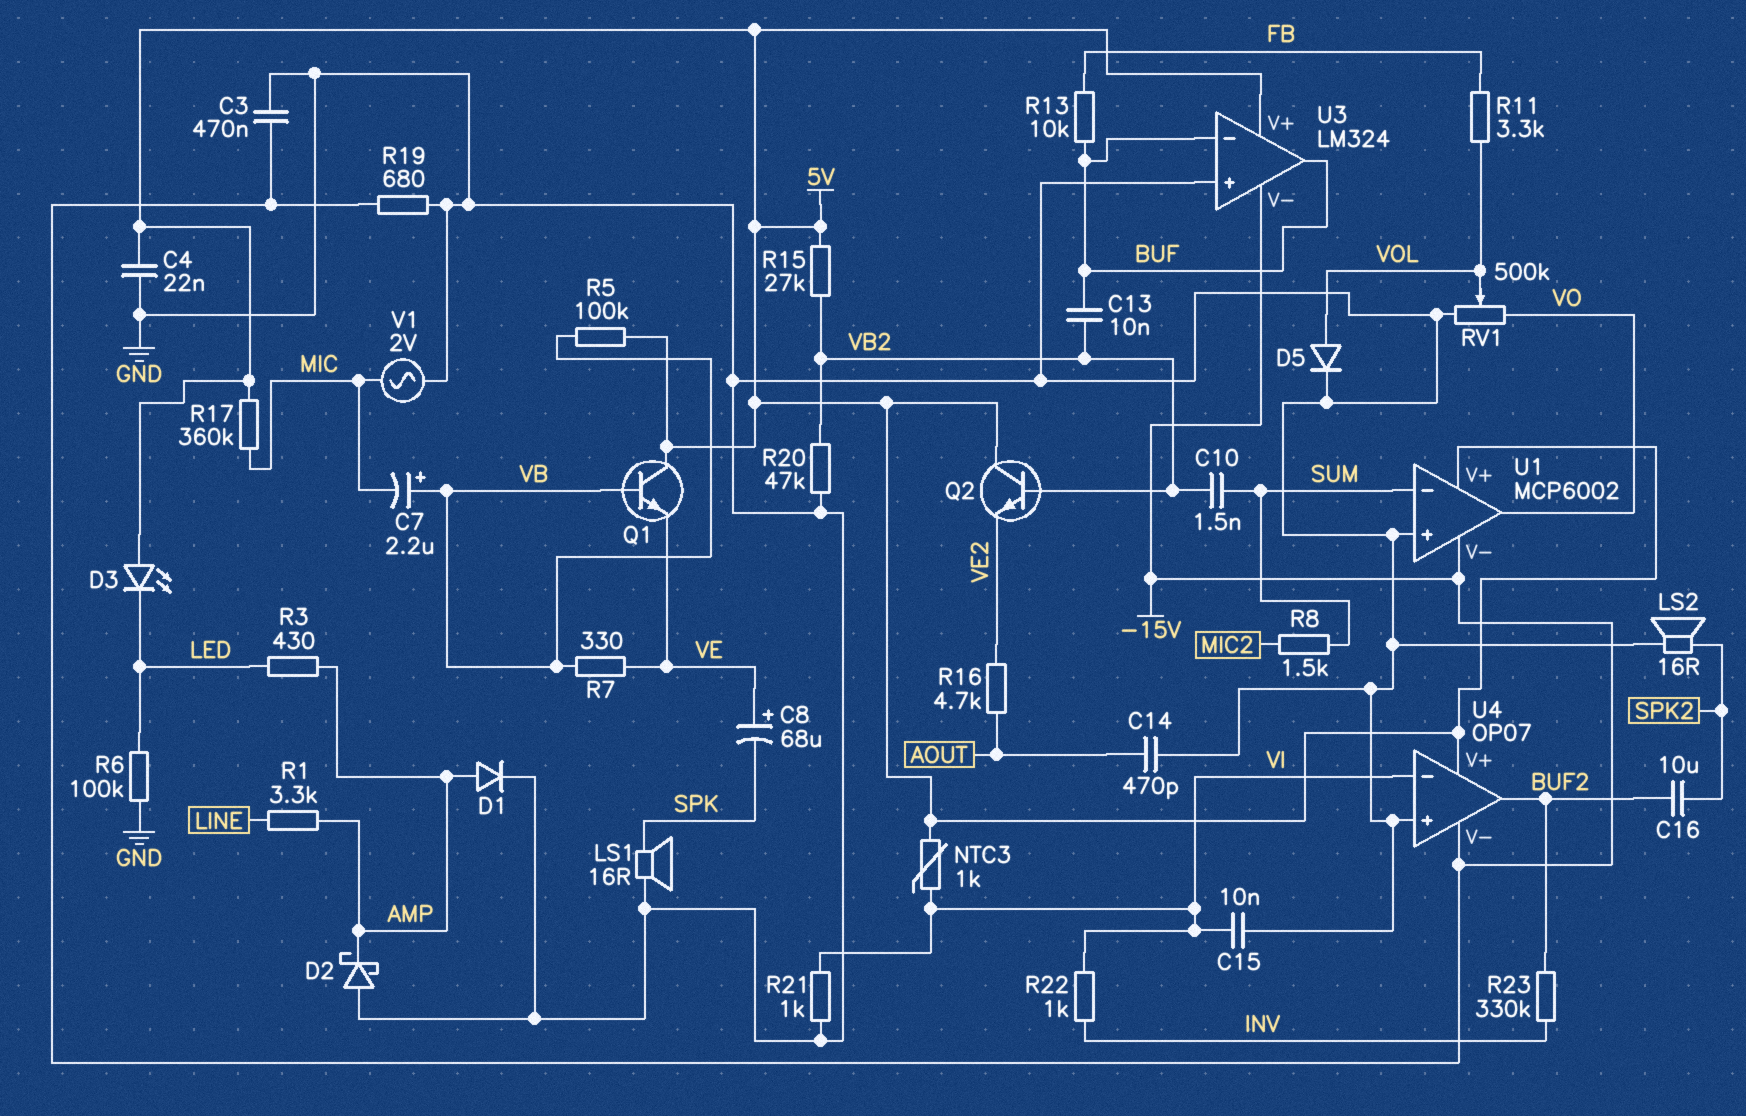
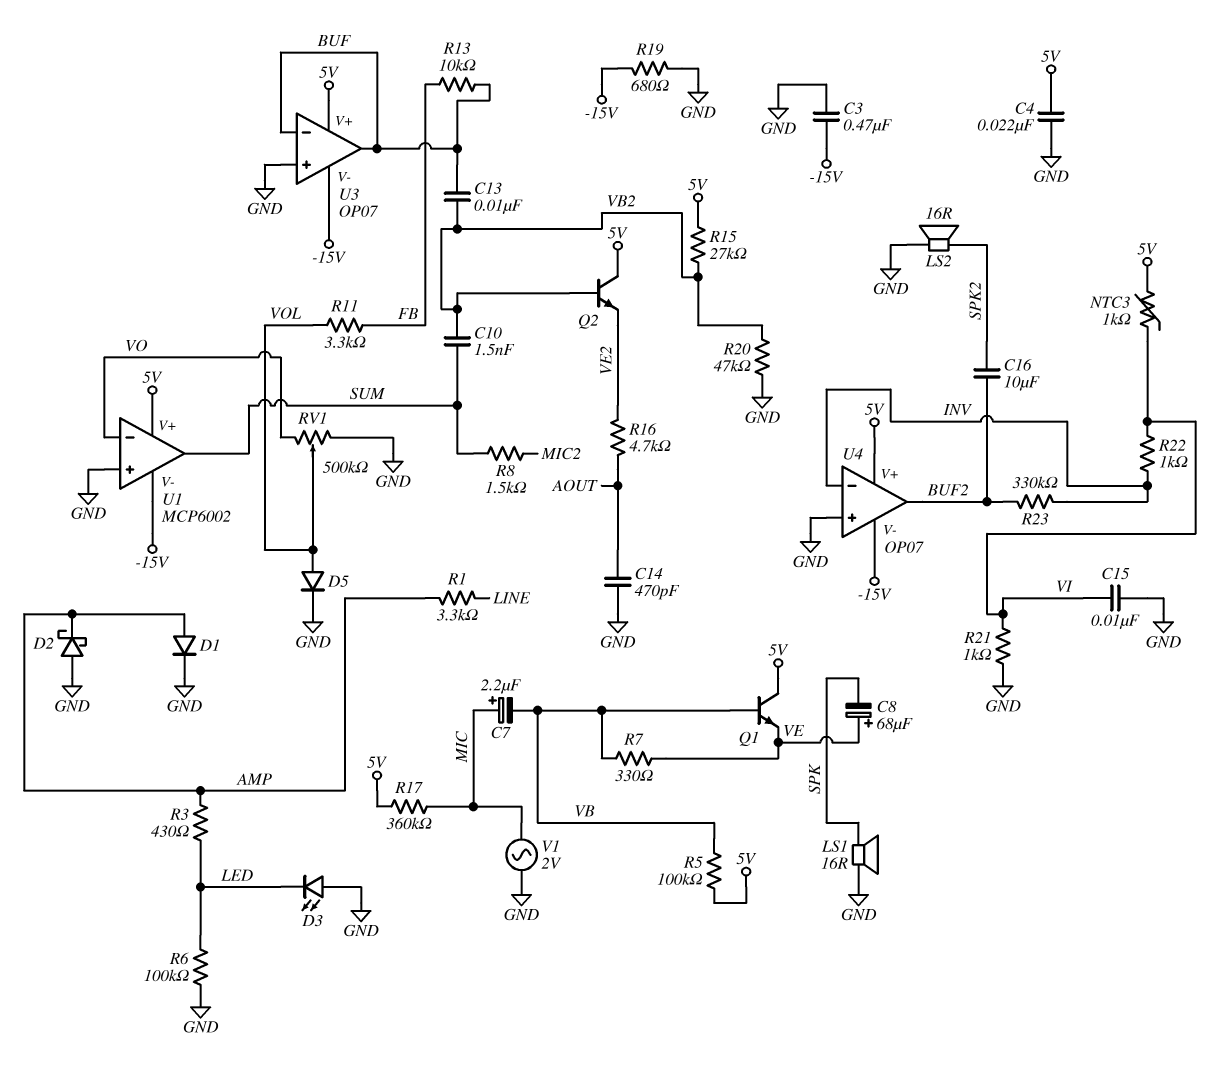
C7: 2.2uF (plus VB, minus MIC) -> 2.2uF (plus MIC, minus VB)
D3: LED (A 5V, K LED) -> LED (A GND, K LED)
U1 pin in-: SUM -> VO
U1 pin out: VO -> SUM
U3: LM324 -> OP07
U4 pin in-: VI -> INV

